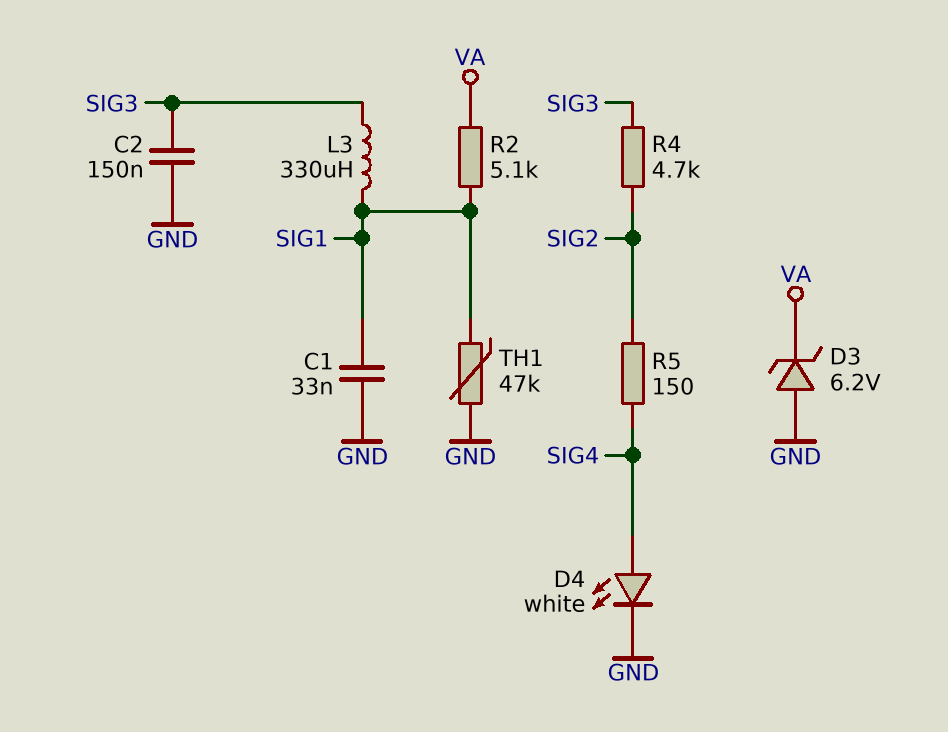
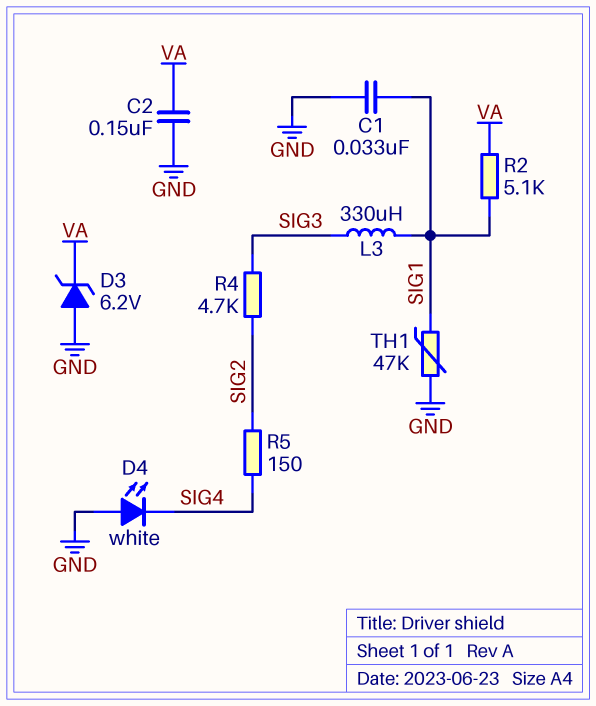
C2: 150nF (GND, SIG3) -> 150nF (GND, VA)
D4: LED white (A SIG4, K GND) -> LED white (A GND, K SIG4)

